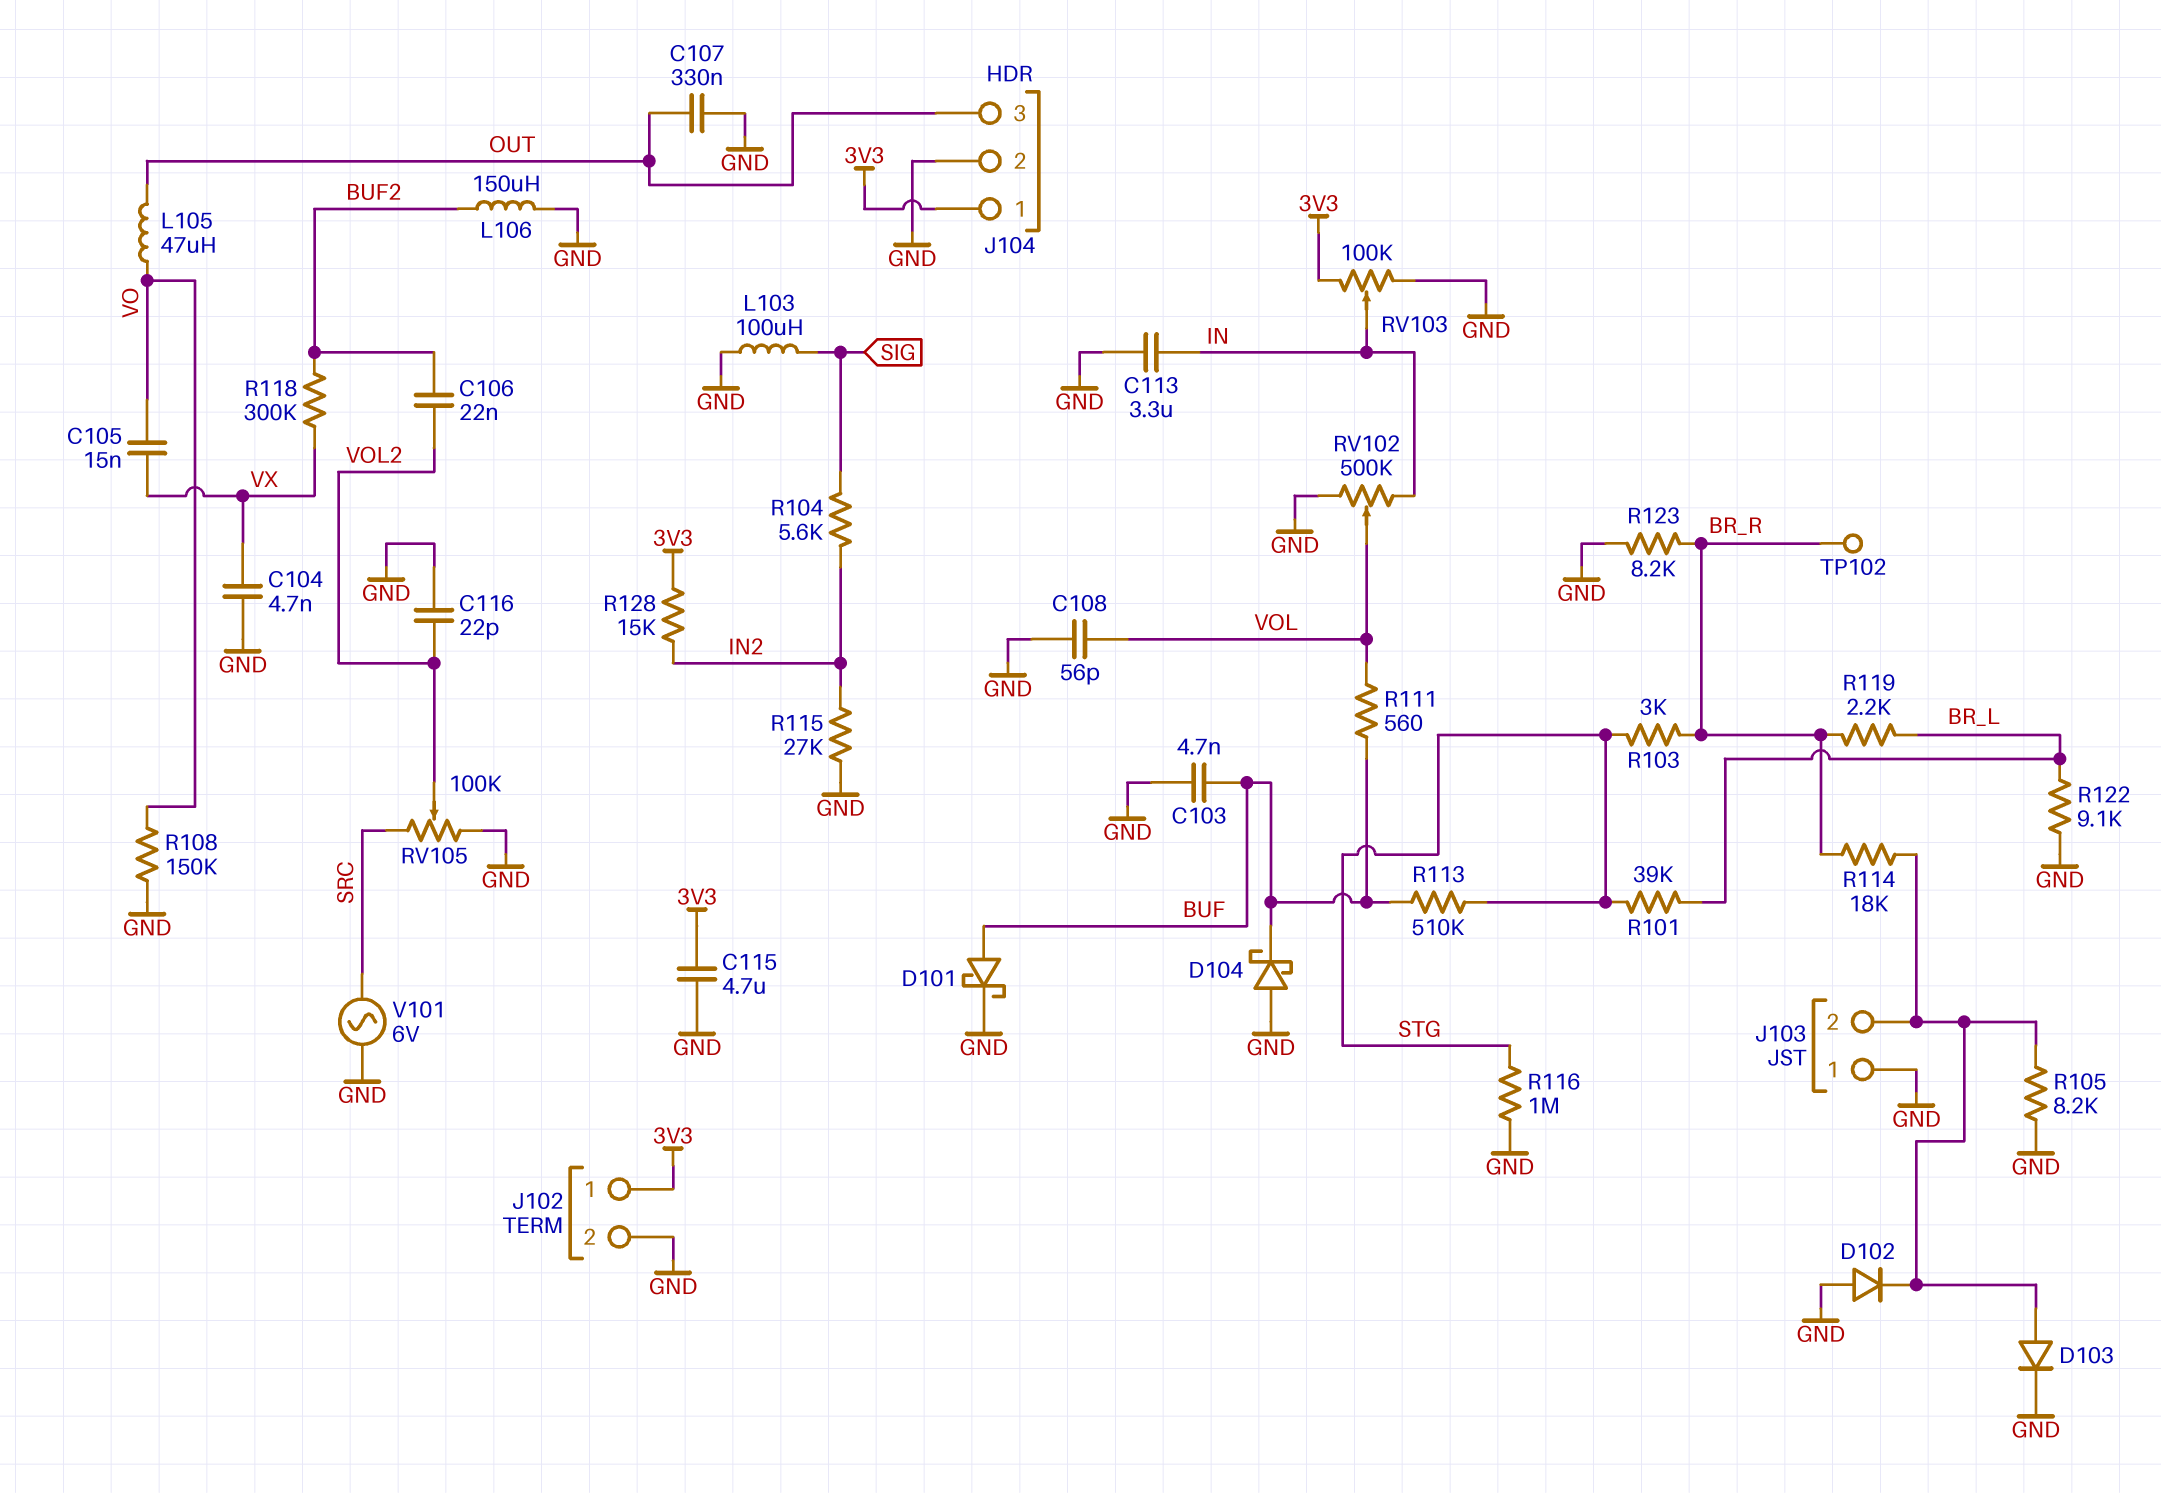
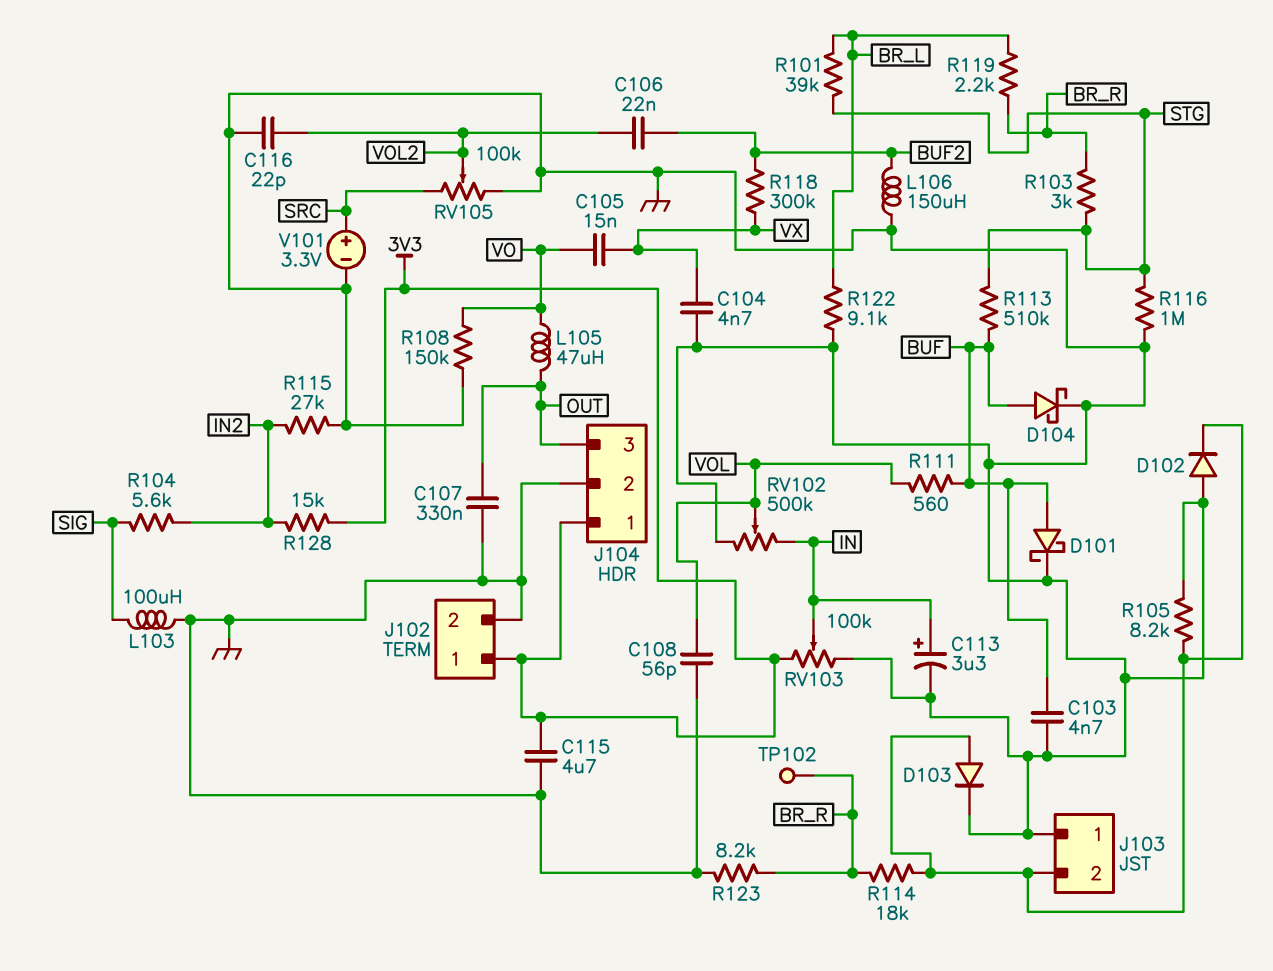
C113: 3.3uF (GND, IN) -> 3.3uF (plus IN, minus GND)
D104: schottky (A GND, K BUF) -> schottky (A BUF, K GND)
V101: AC 6V (GND, SRC) -> 3.3V (plus SRC, minus GND)

